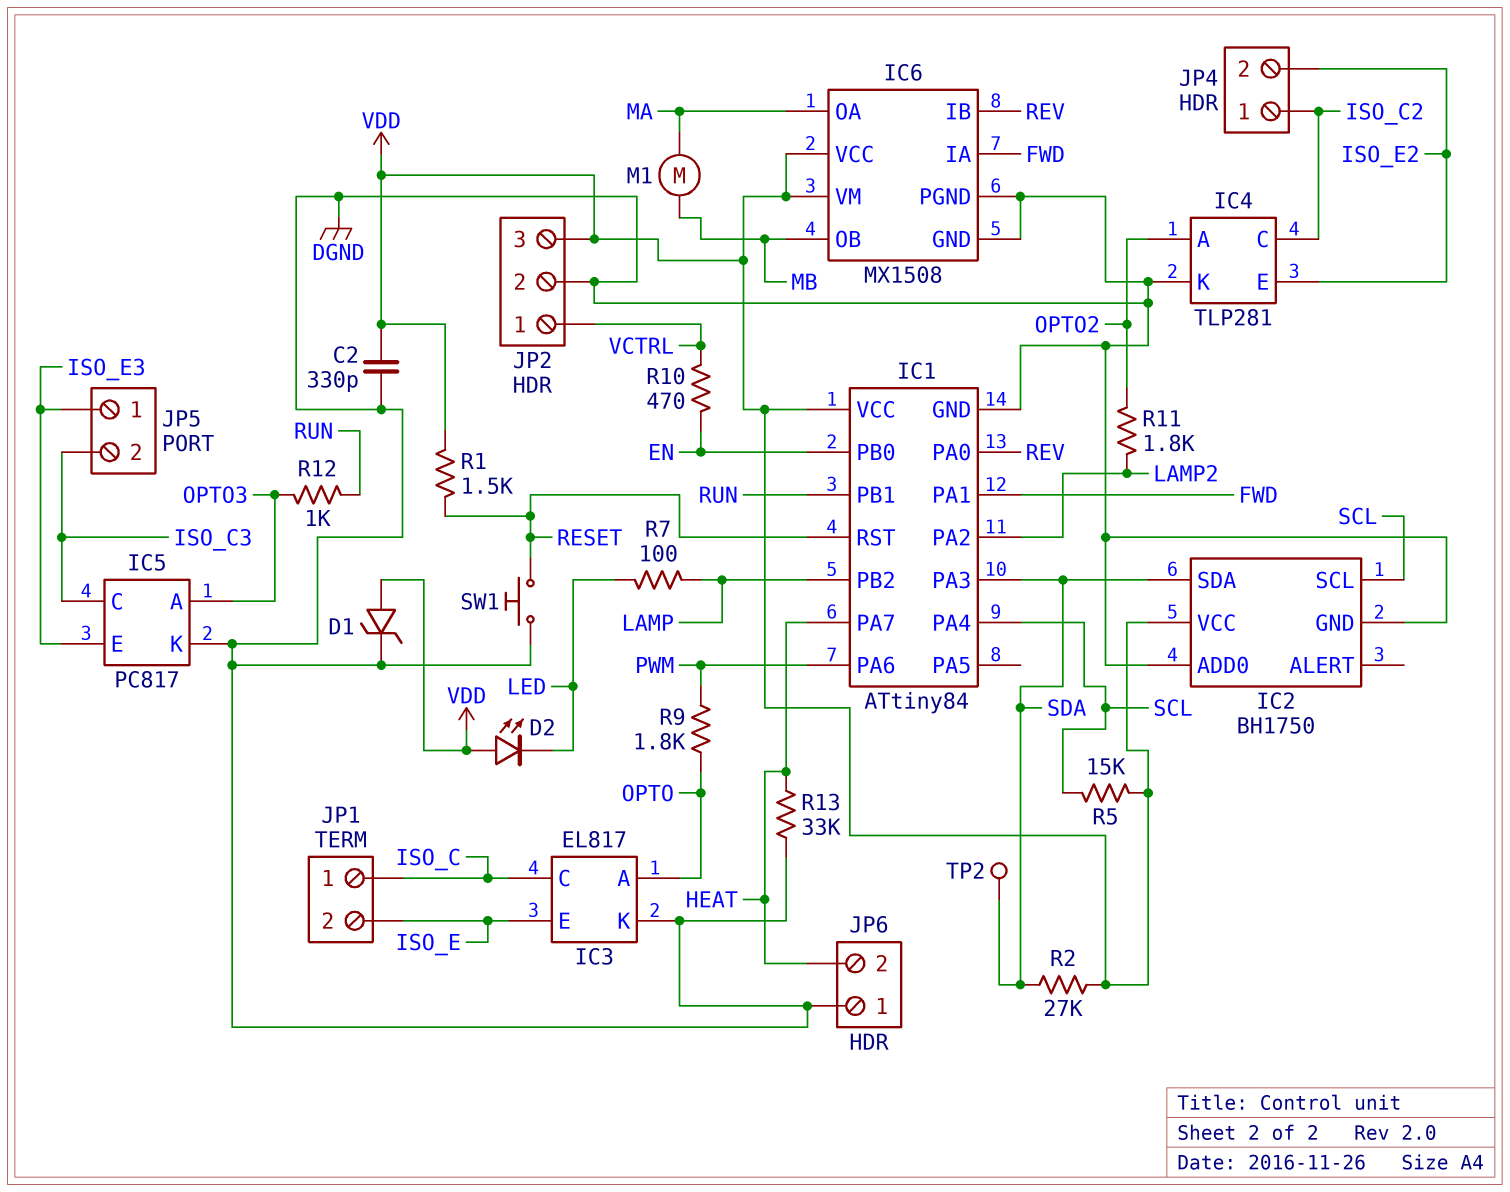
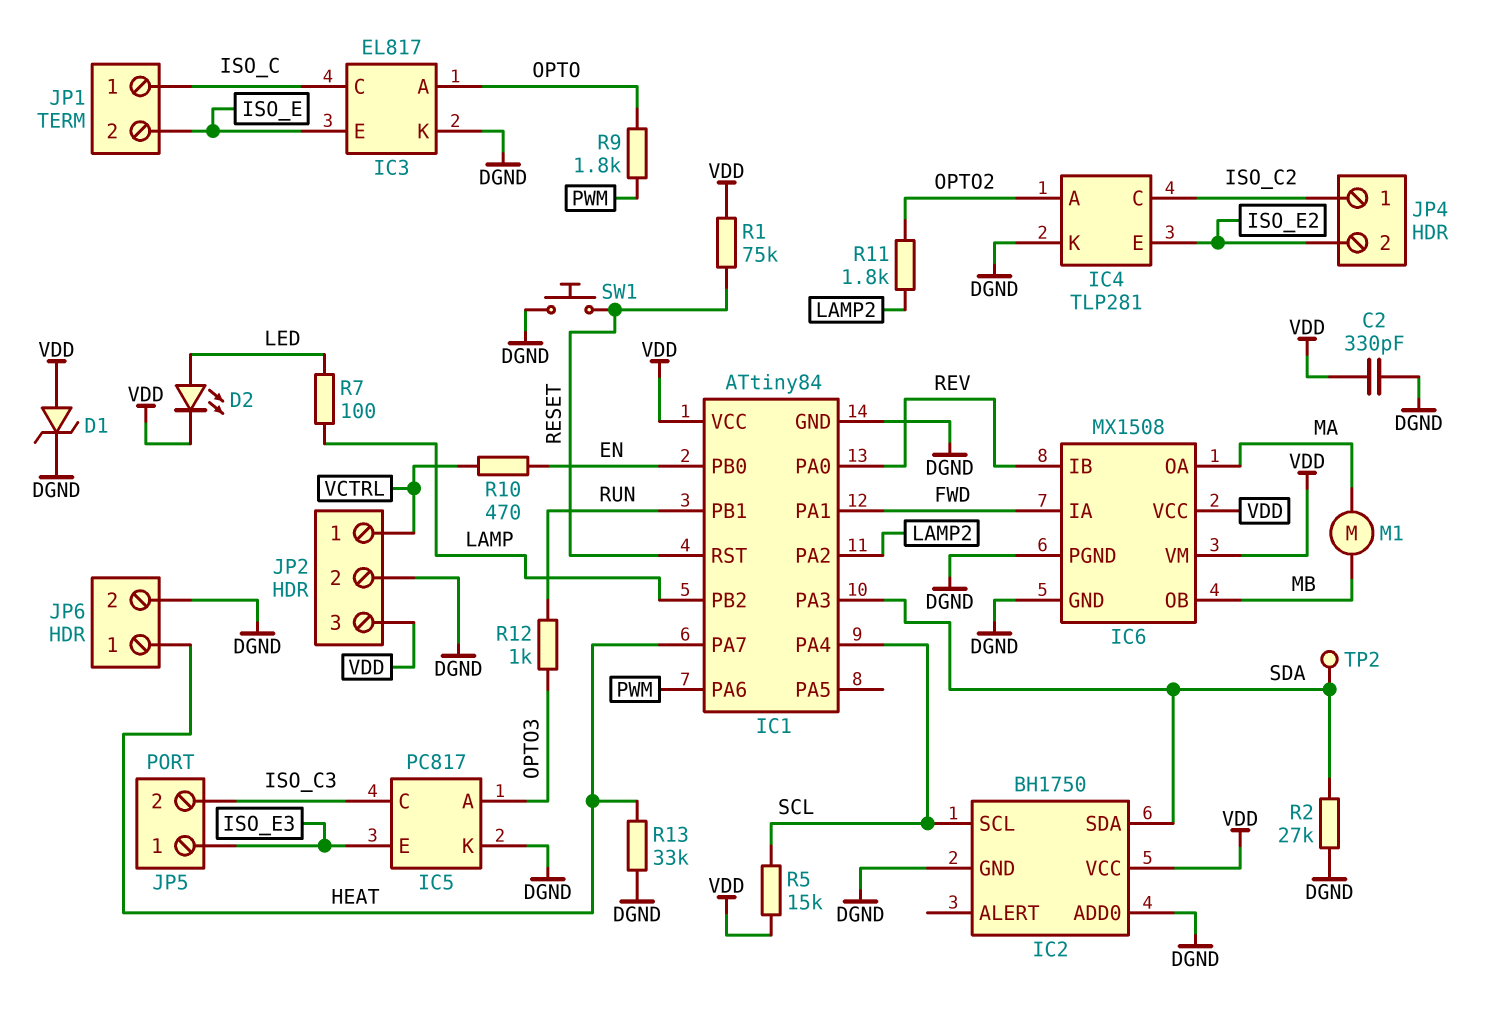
D2: LED (A VDD, K LED) -> LED (A LED, K VDD)
JP6 pin 1: DGND -> HEAT
JP6 pin 2: HEAT -> DGND
R1: 1.5k (RESET, VDD) -> 75k (RESET, VDD)
R2: 27k (SDA, VDD) -> 27k (DGND, SDA)

